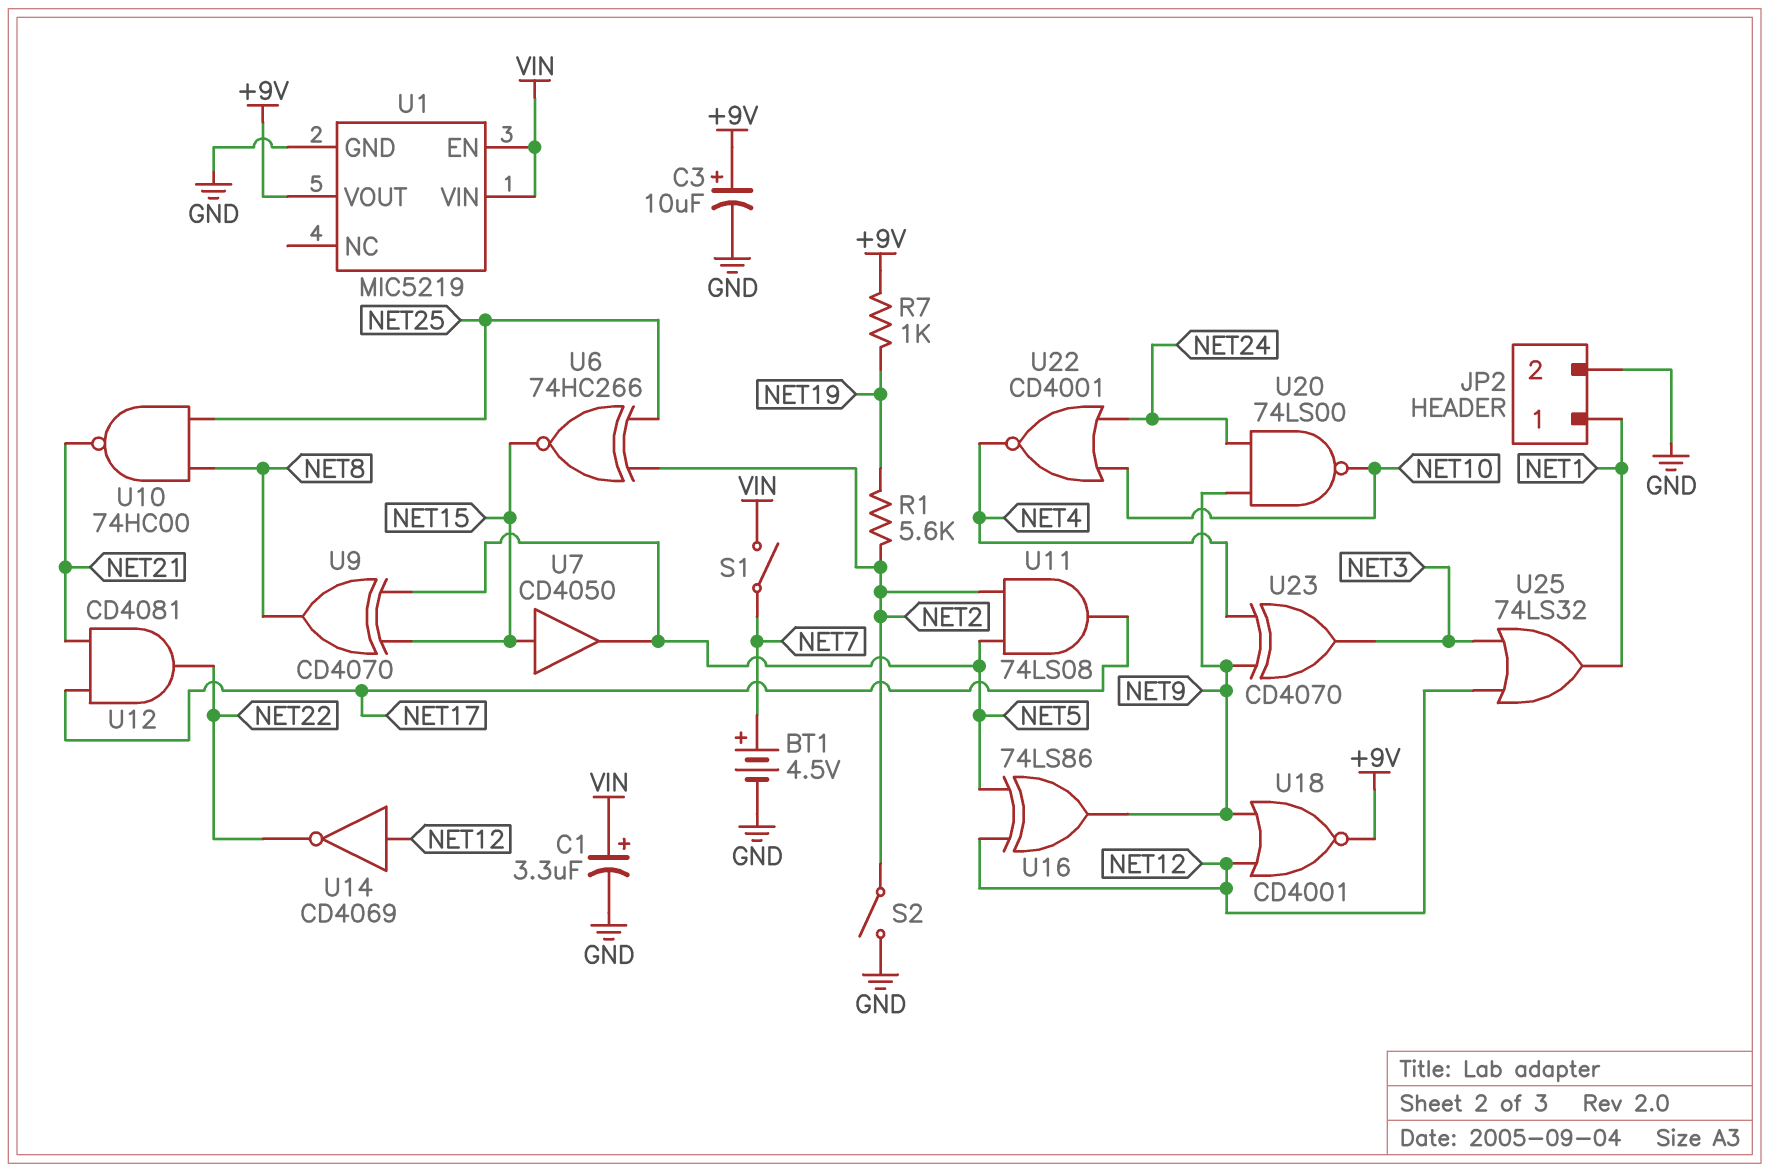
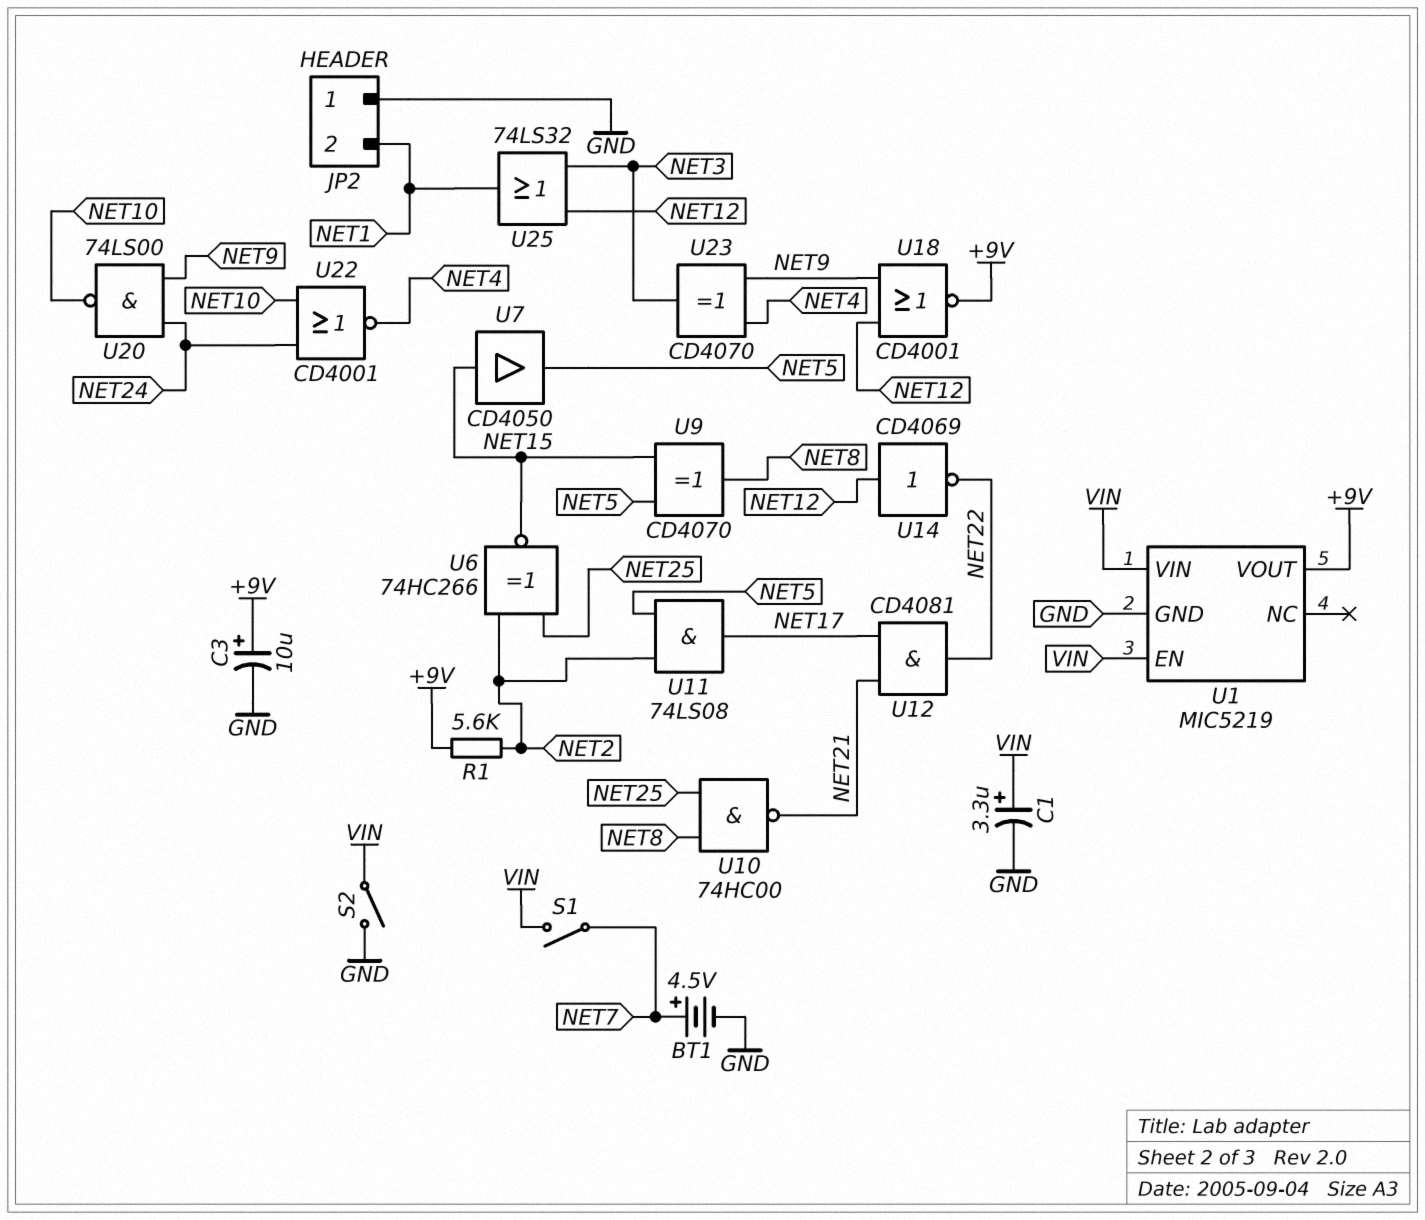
JP2 pin 1: NET1 -> GND
JP2 pin 2: GND -> NET1
R1: 5.6k (NET2, NET19) -> 5.6k (+9V, NET2)
R7: 1k (+9V, NET19) -> none
S2: switch (GND, NET2) -> switch (GND, VIN)
U16: XOR 74LS86 (in NET5, in NET12, out NET9) -> none

